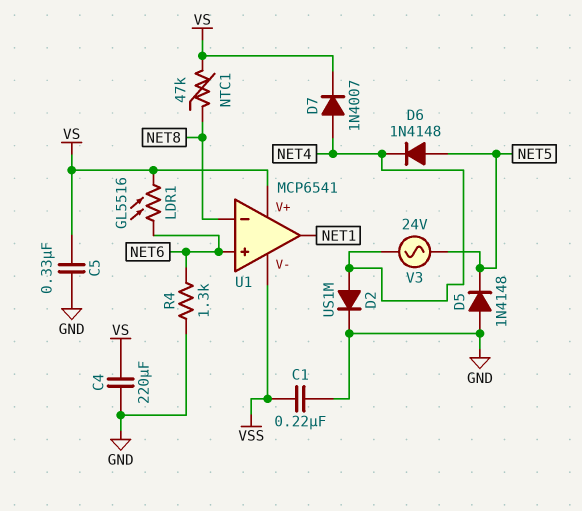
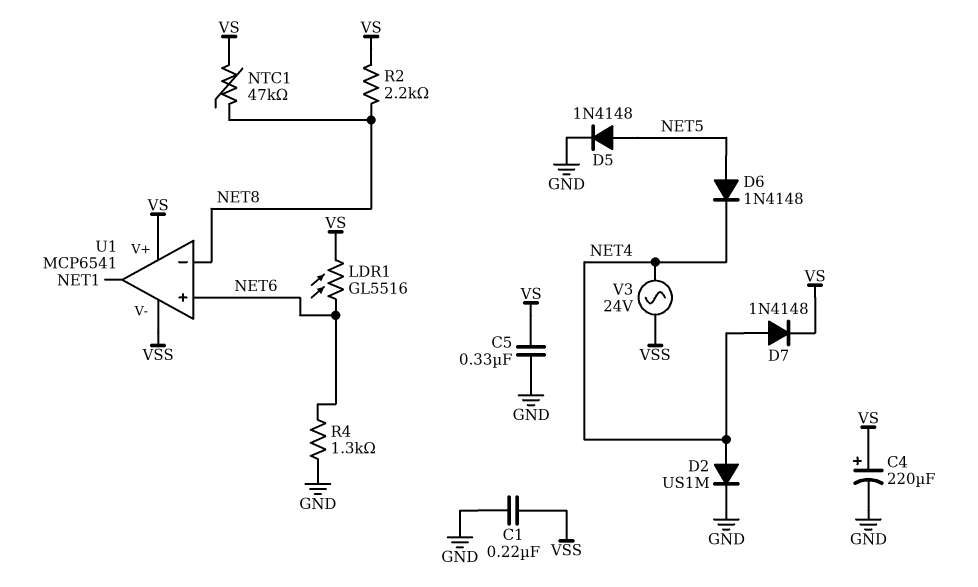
C4: 220uF (GND, VS) -> 220uF (plus VS, minus GND)
D5: diode 1N4148 (A GND, K NET5) -> diode 1N4148 (A NET5, K GND)
D7: diode 1N4007 (A NET4, K VS) -> diode 1N4148 (A NET4, K VS)
R2: none -> 2.2k (NET8, VS)
V3: AC 24V (NET4, NET5) -> AC 24V (NET4, VSS)

